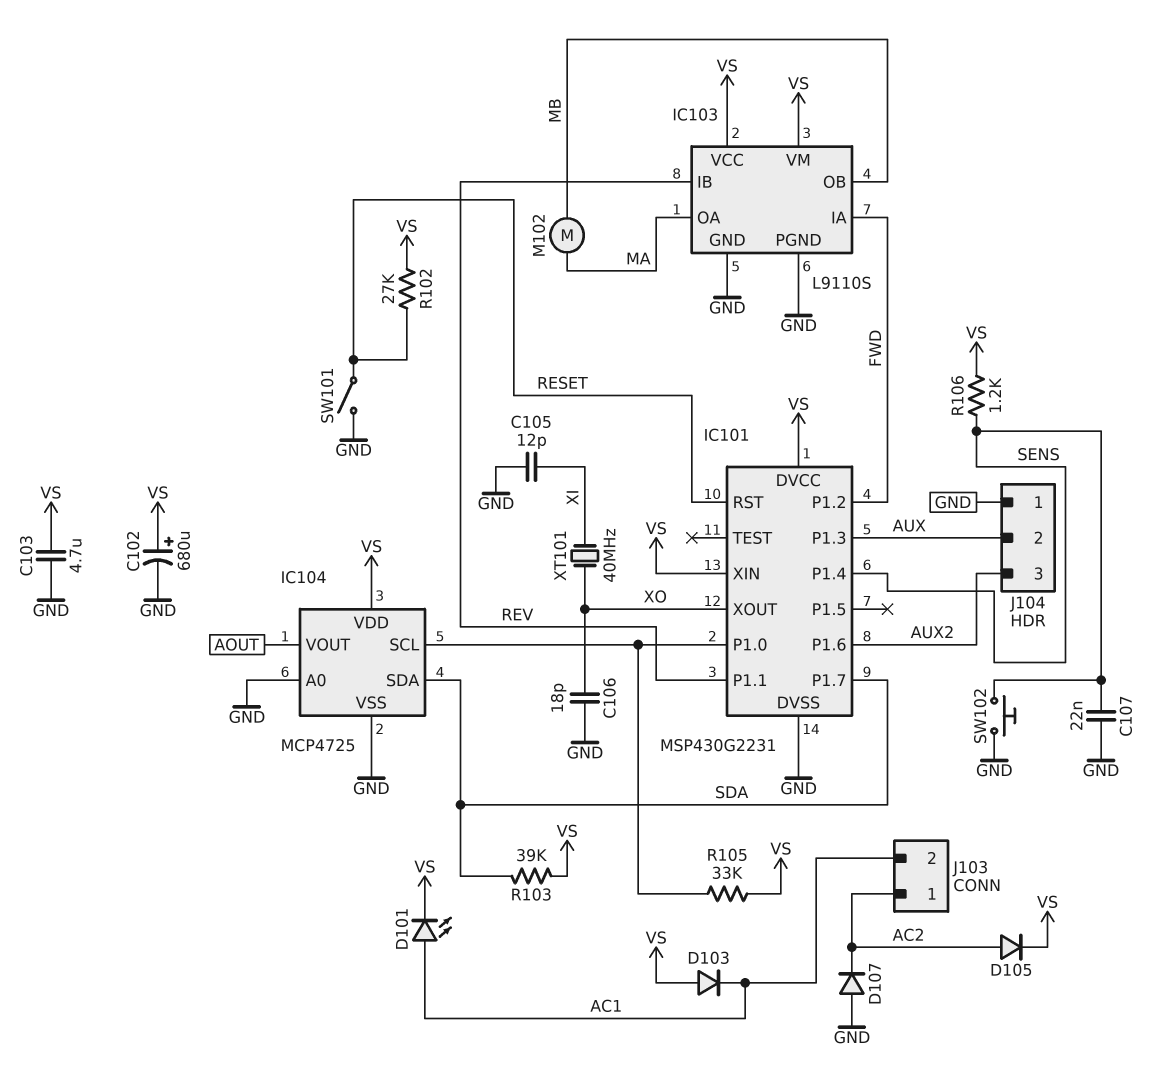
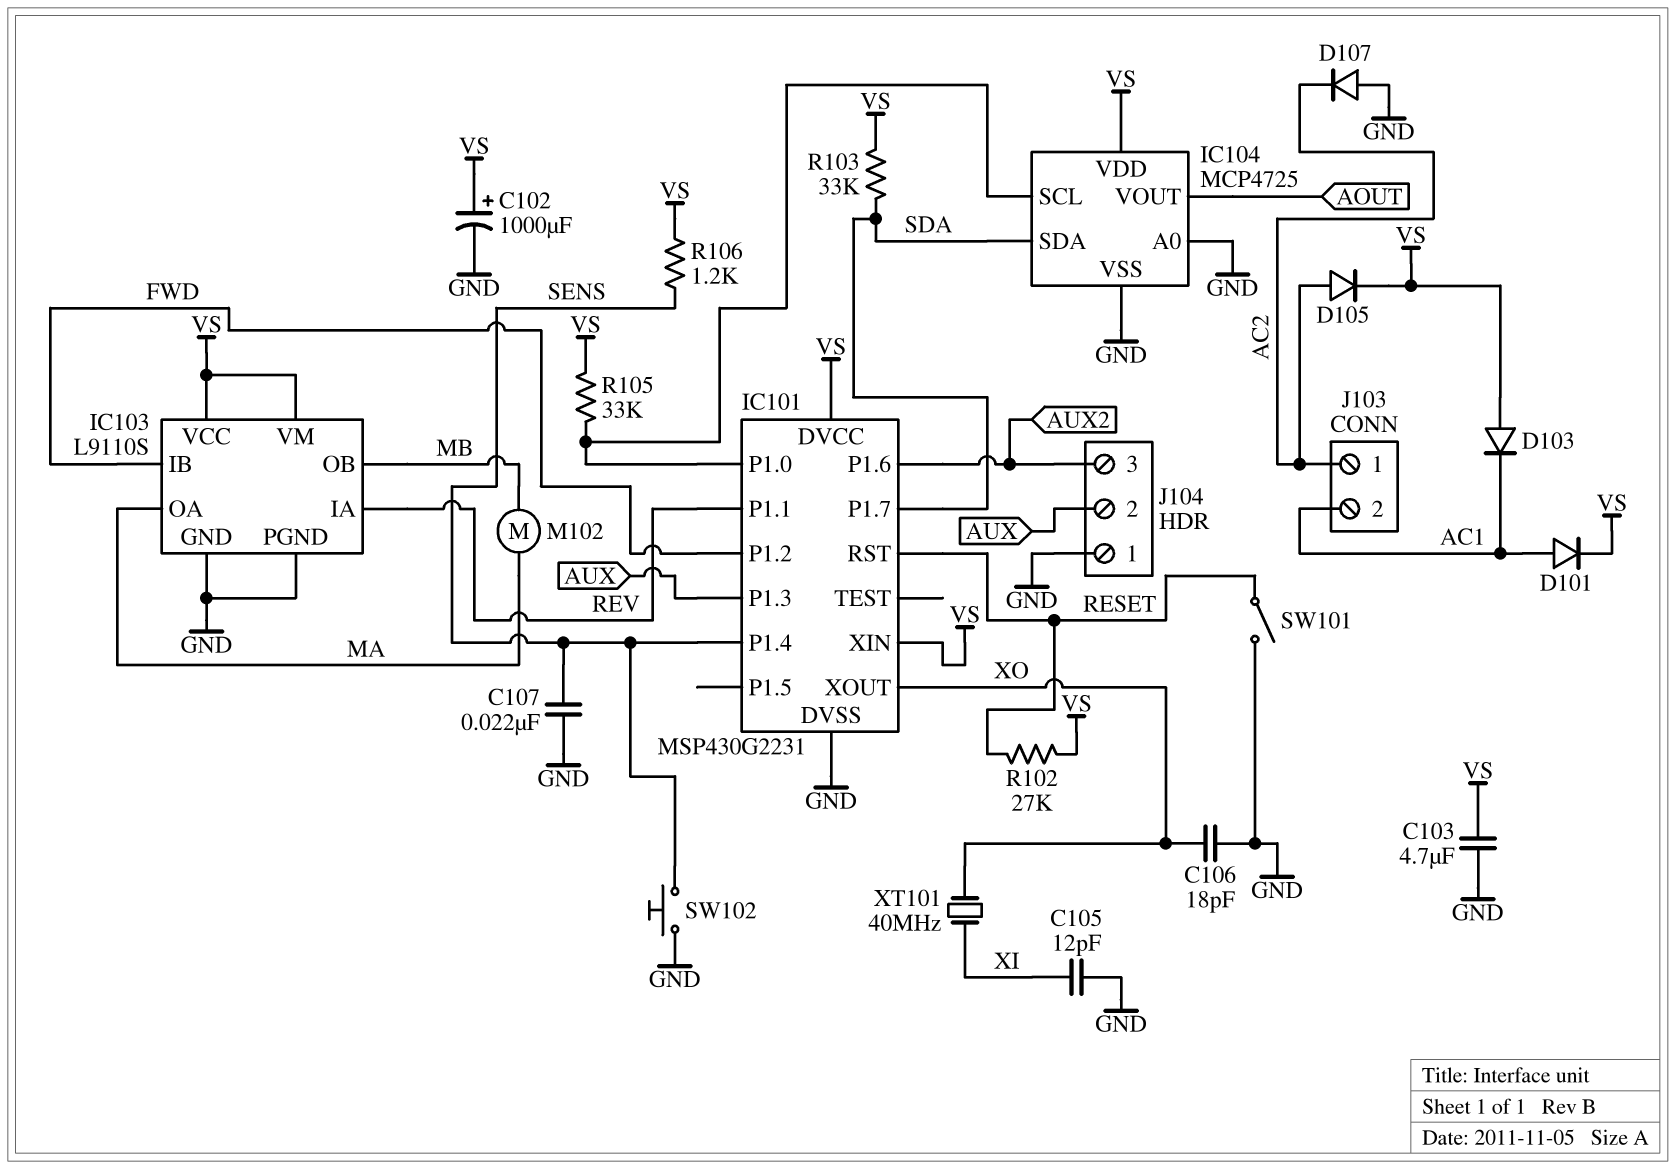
C102: 680uF (plus VS, minus GND) -> 1000uF (plus VS, minus GND)
D101: LED (A AC1, K VS) -> diode (A AC1, K VS)
IC103 pin IA: FWD -> REV
IC103 pin IB: REV -> FWD
R103: 39k (SDA, VS) -> 33k (SDA, VS)

